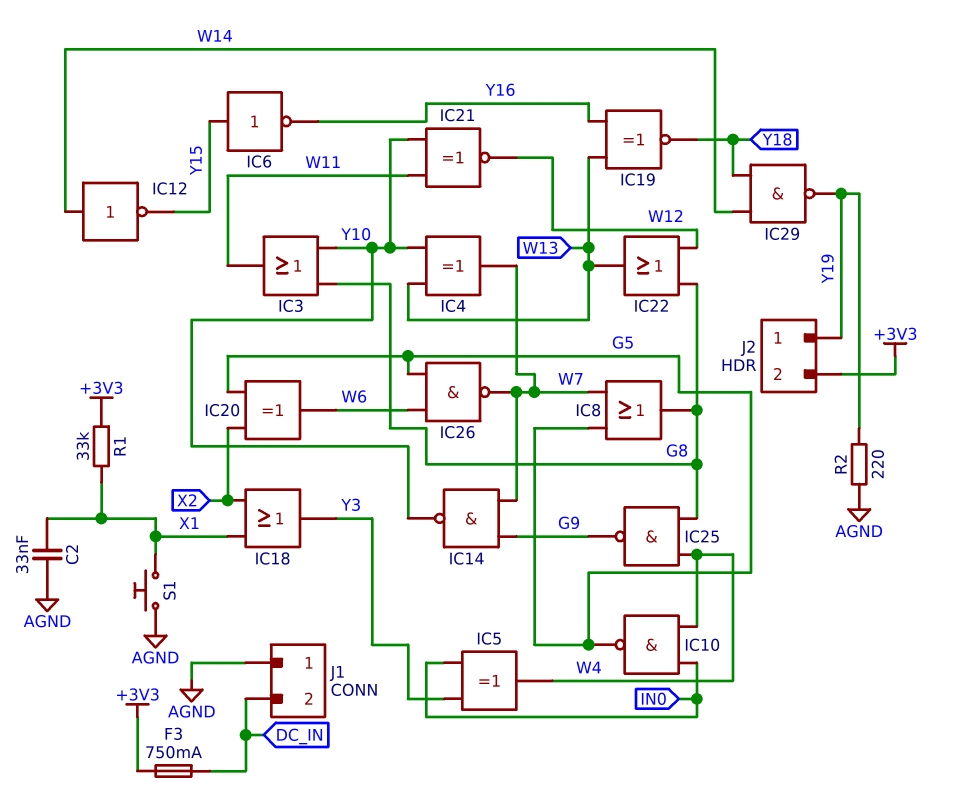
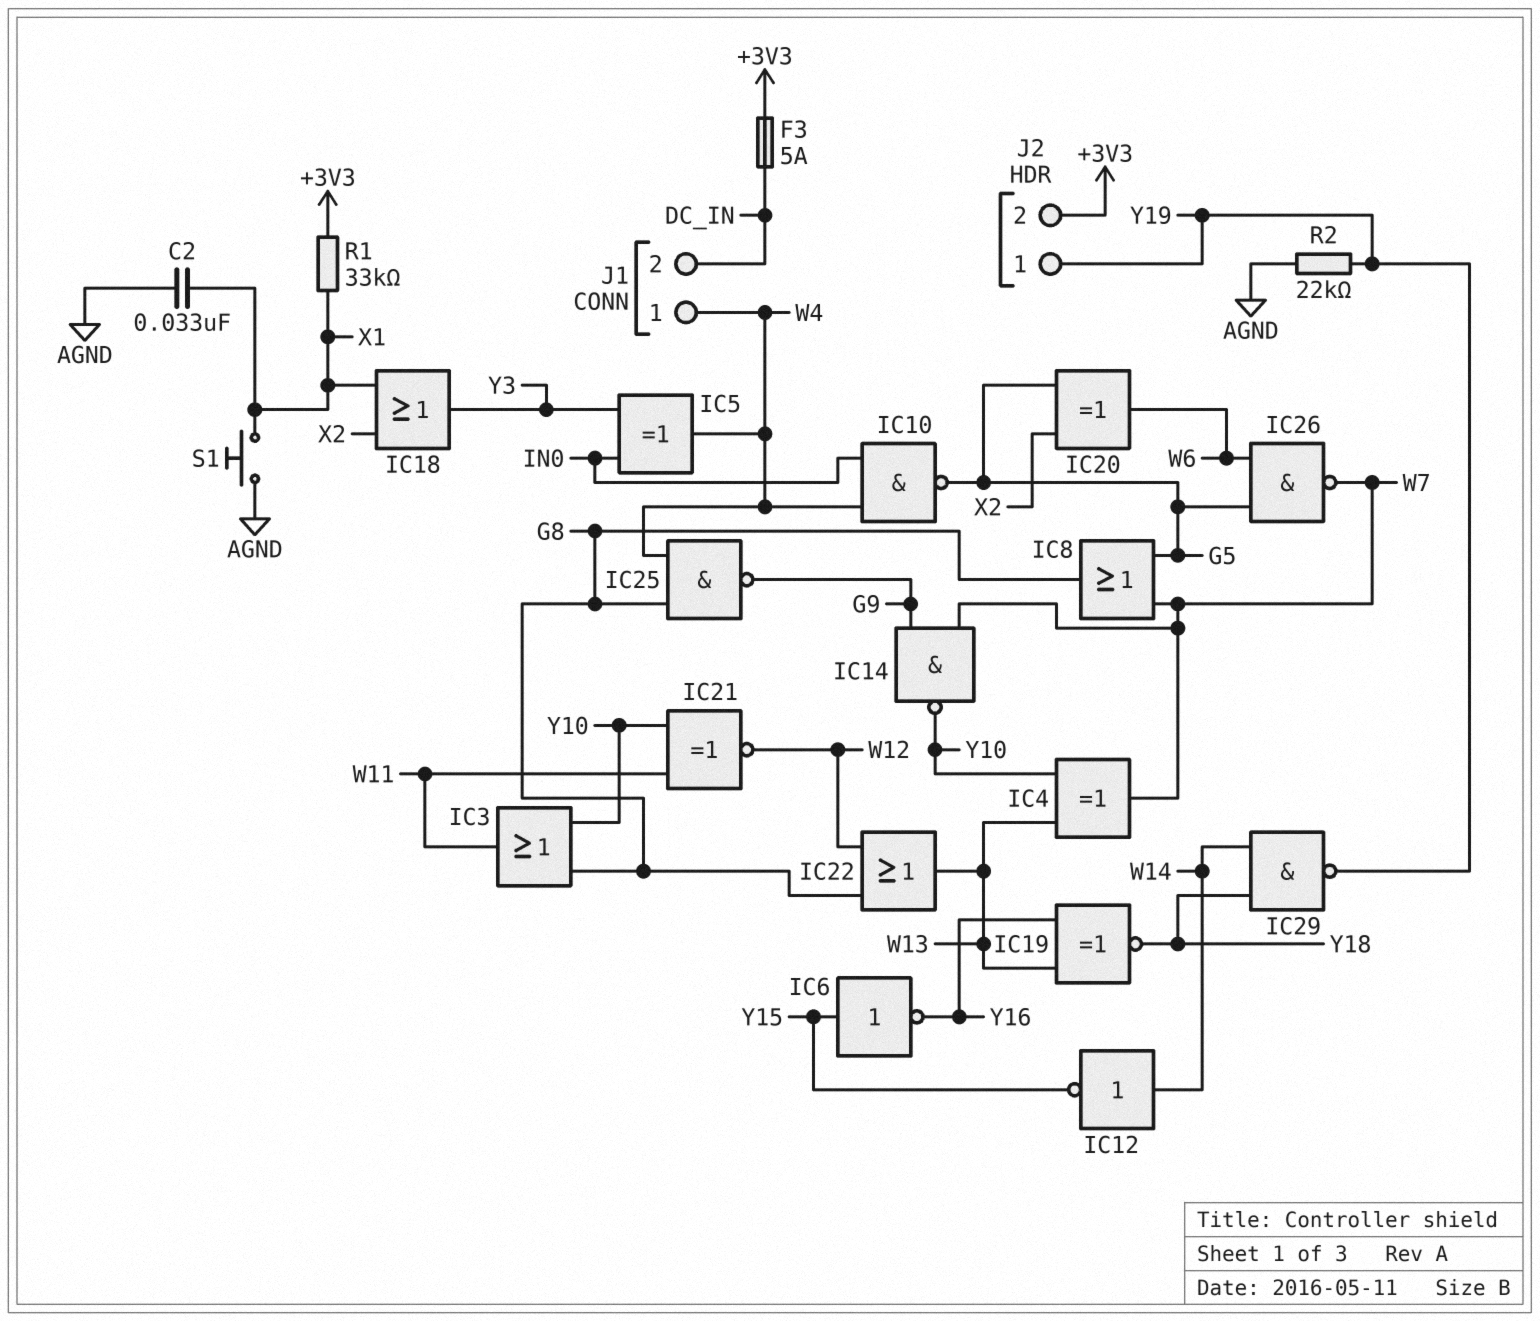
F3: 750mA (+3V3, DC_IN) -> 5A (+3V3, DC_IN)
J1 pin 1: AGND -> W4
R2: 220 (AGND, Y19) -> 22k (AGND, Y19)

